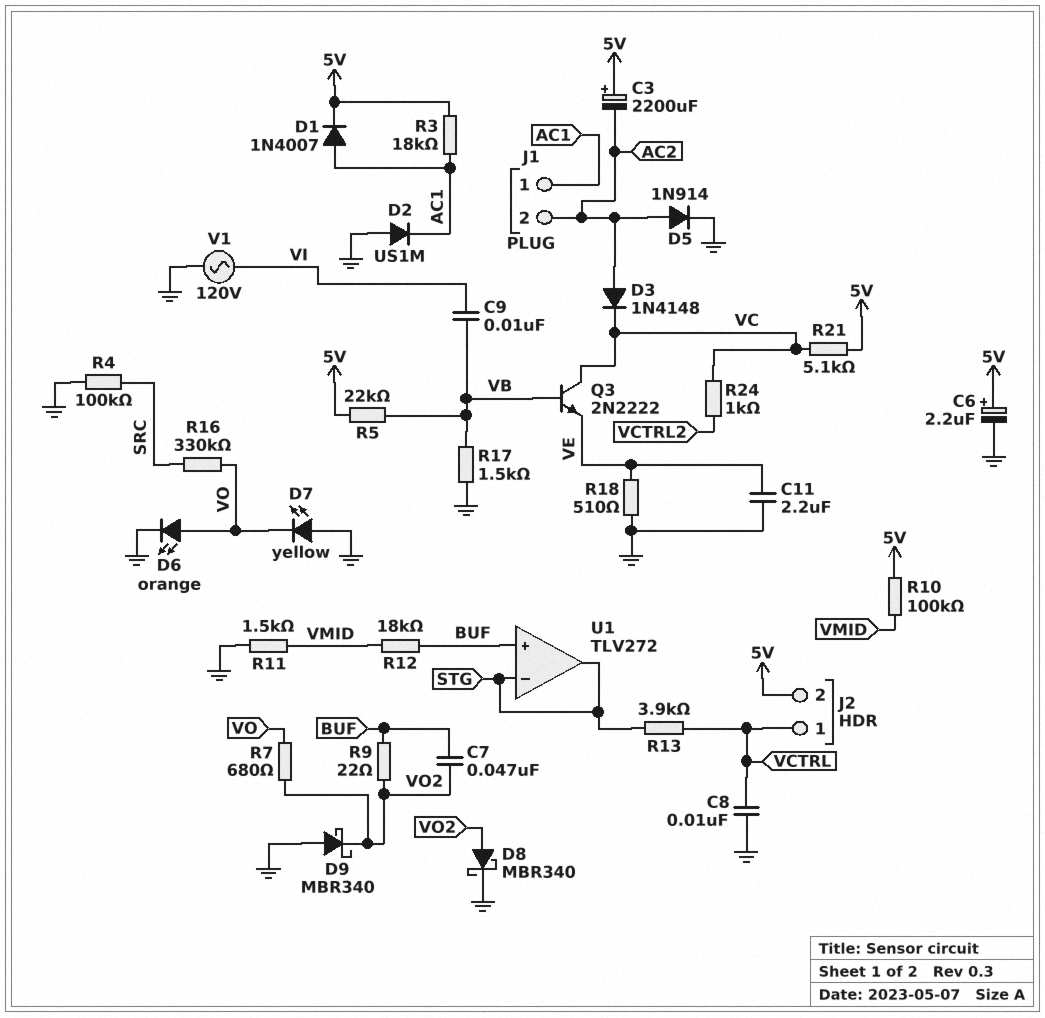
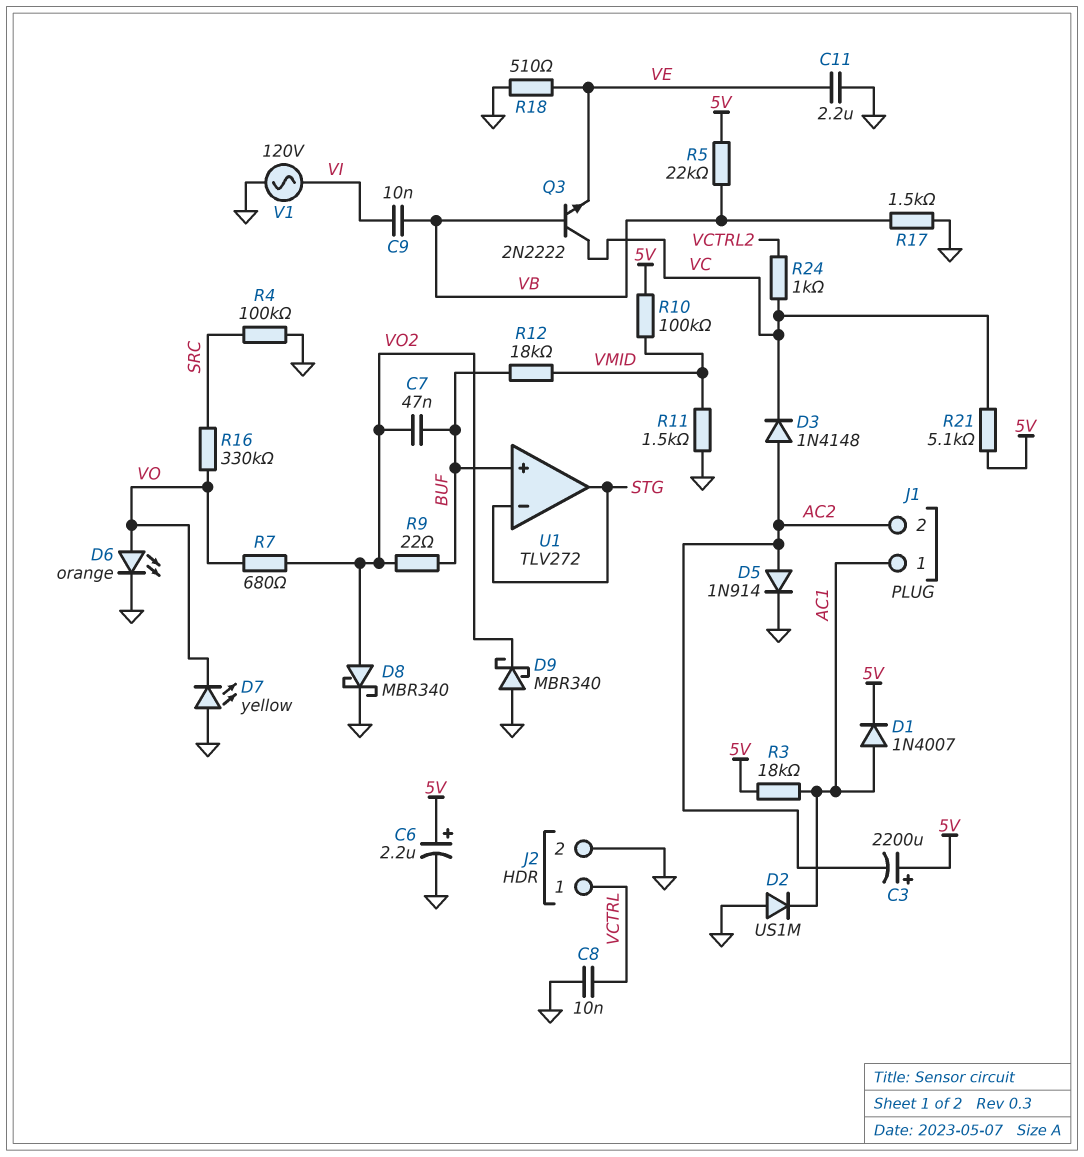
J2 pin 2: 5V -> GND
R13: 3.9k (STG, VCTRL) -> none

